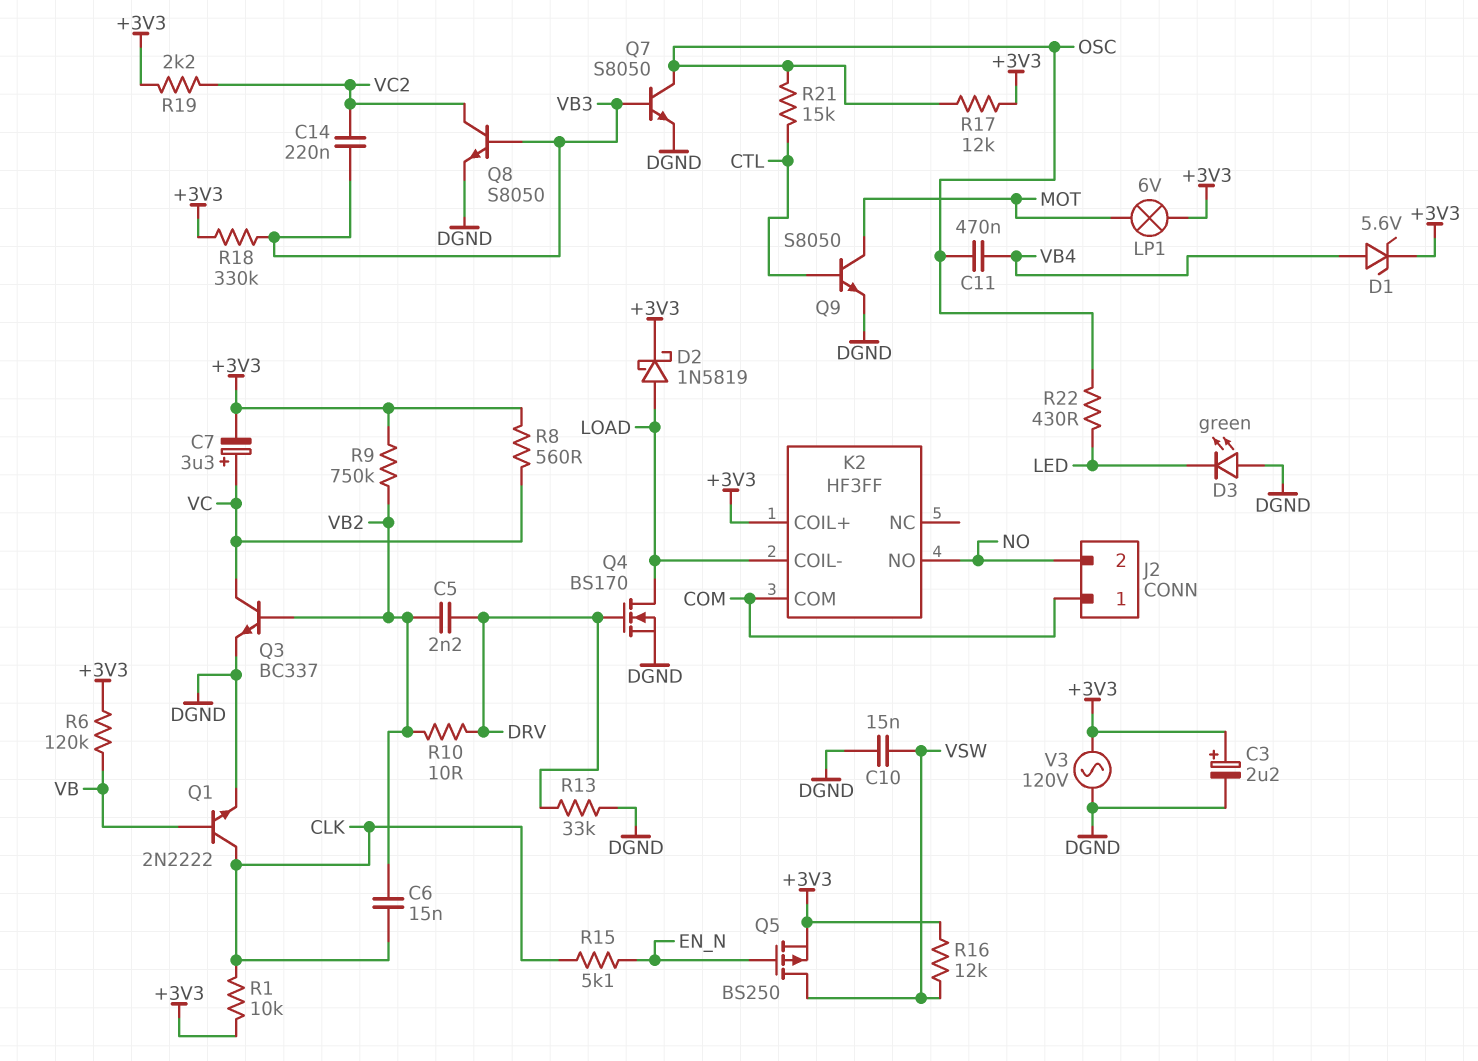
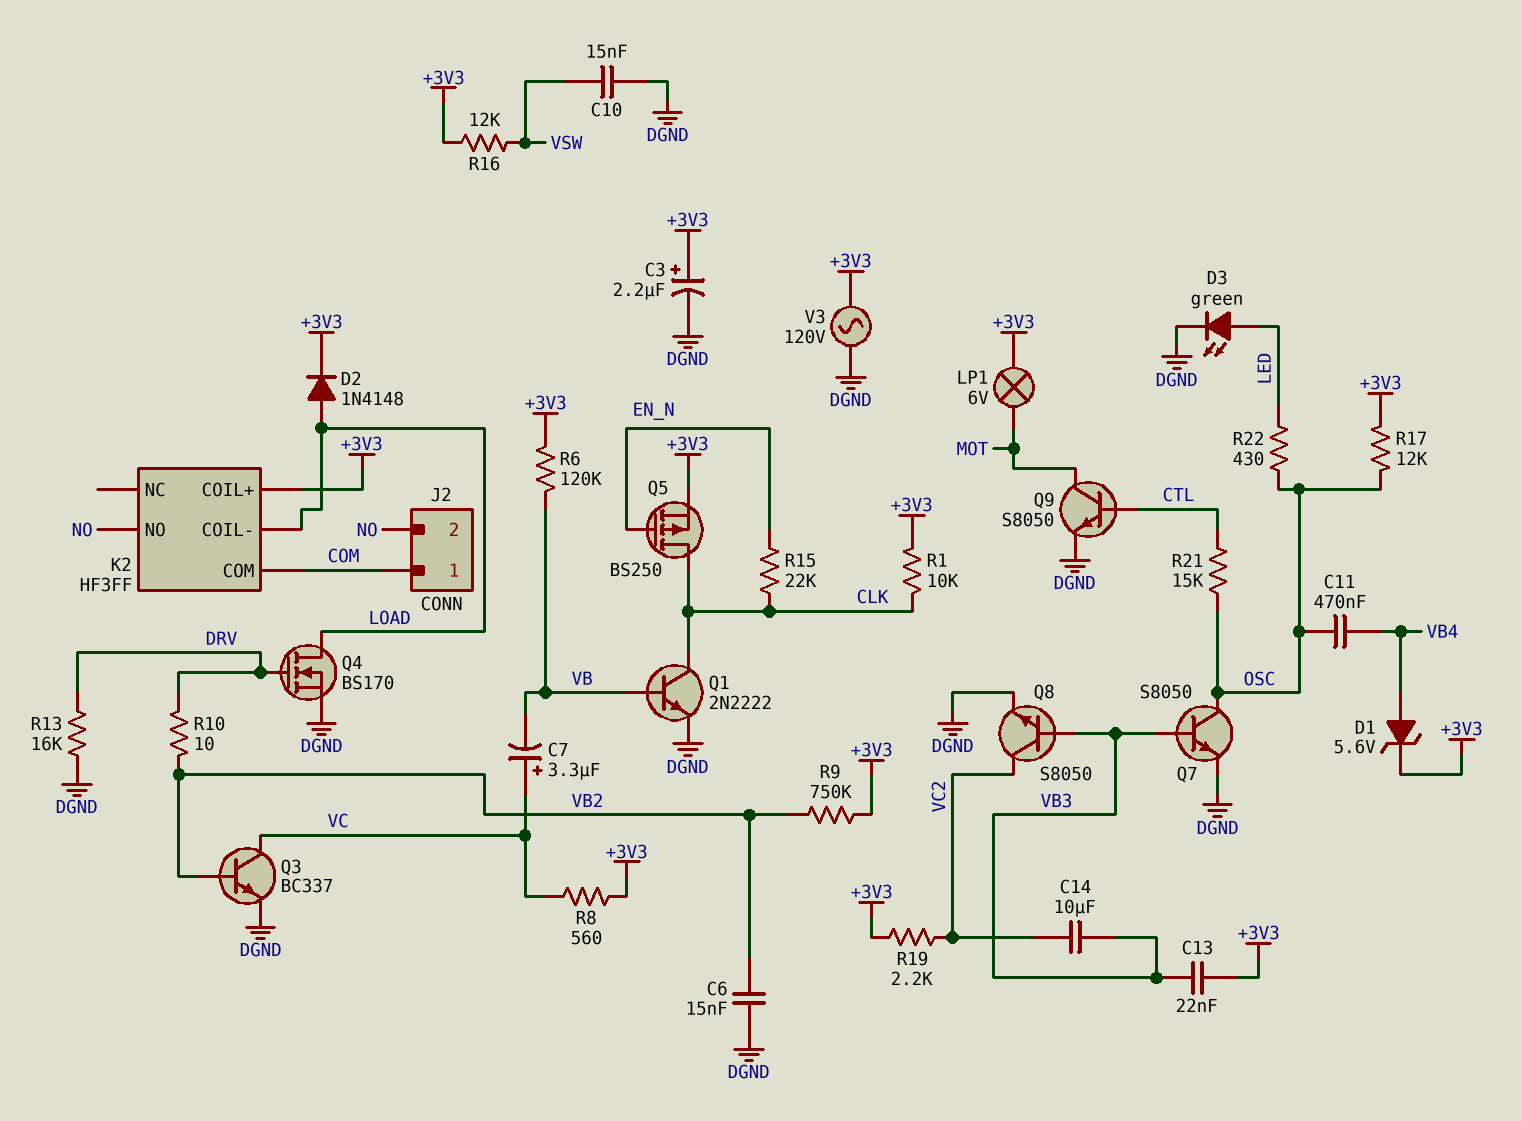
C5: 2.2nF (DRV, VB2) -> none
C6: 15nF (CLK, VB2) -> 15nF (DGND, VB2)
C7: 3.3uF (plus VC, minus +3V3) -> 3.3uF (plus VC, minus VB)
C13: none -> 22nF (+3V3, VB3)
C14: 220nF (VB3, VC2) -> 10uF (VB3, VC2)
D2: schottky 1N5819 (A LOAD, K +3V3) -> diode 1N4148 (A LOAD, K +3V3)
D3: LED green (A DGND, K LED) -> LED green (A LED, K DGND)
Q5: PMOS BS250 (G EN_N, D VSW, S +3V3) -> PMOS BS250 (G EN_N, D CLK, S +3V3)
R13: 33k (DGND, DRV) -> 16k (DGND, DRV)
R15: 5.1k (CLK, EN_N) -> 22k (CLK, EN_N)
R18: 330k (+3V3, VB3) -> none

